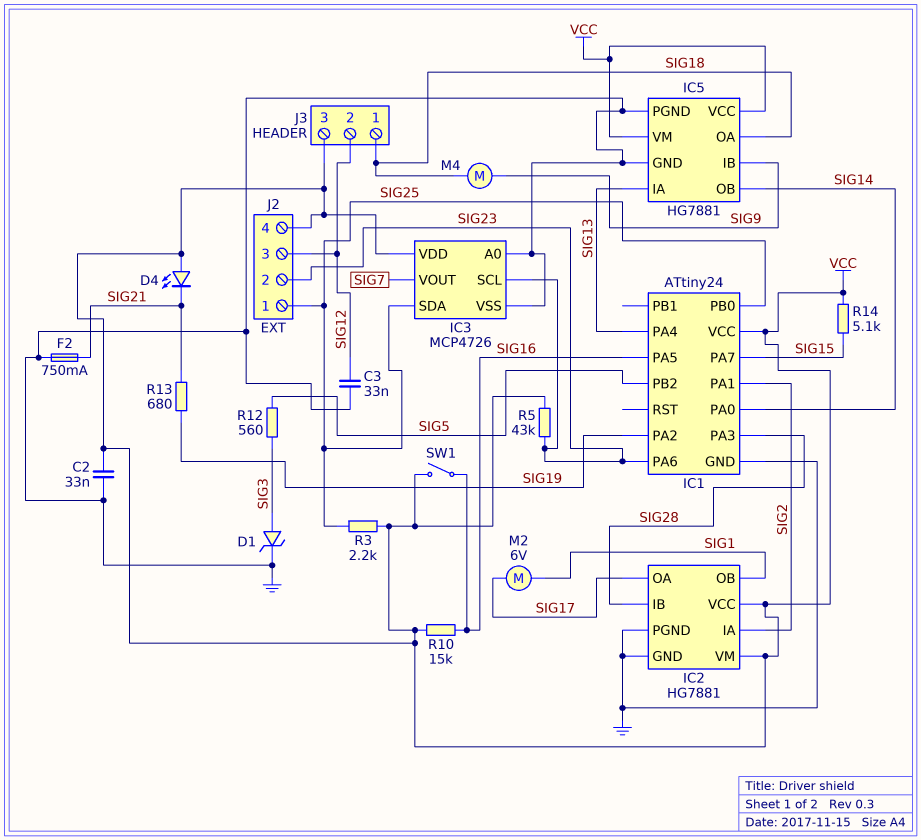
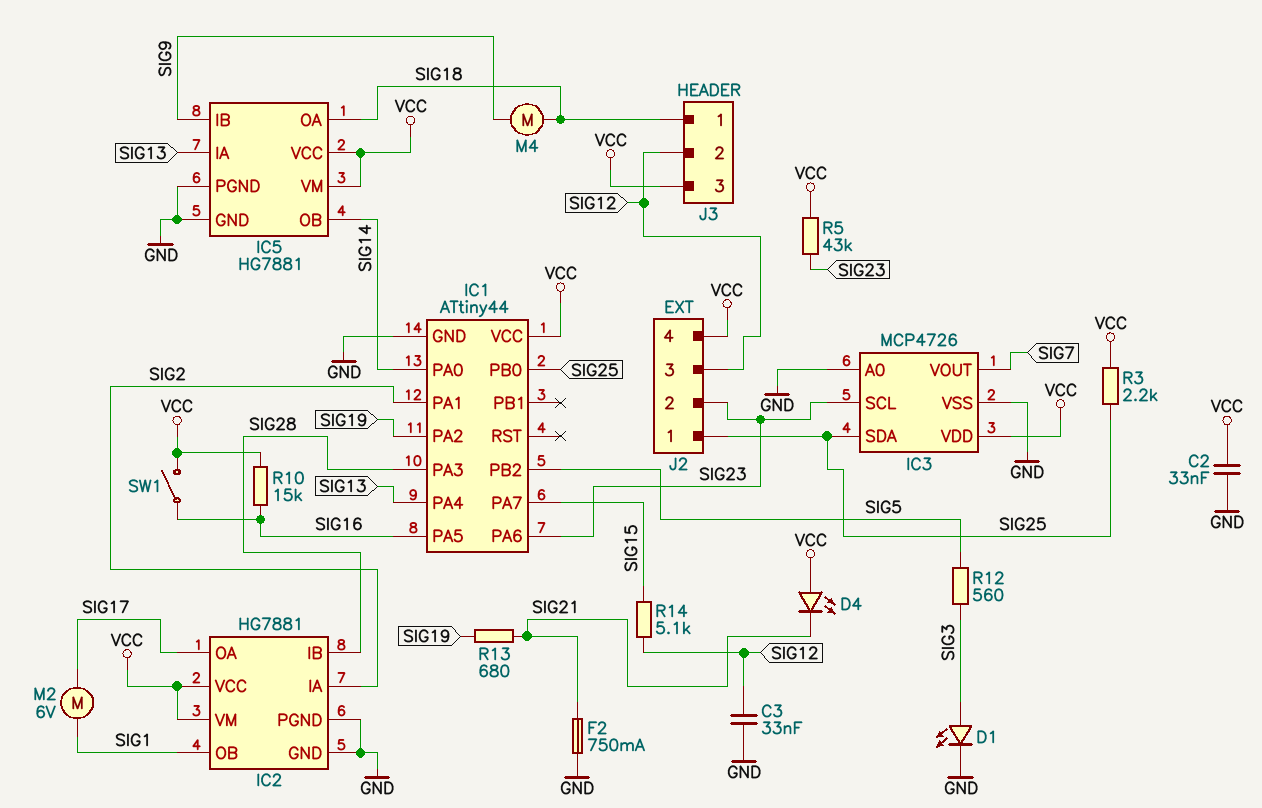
D1: zener (A SIG3, K GND) -> LED (A SIG3, K GND)
IC1: ATtiny24 -> ATtiny44
R14: 5.1k (SIG15, VCC) -> 5.1k (SIG12, SIG15)

